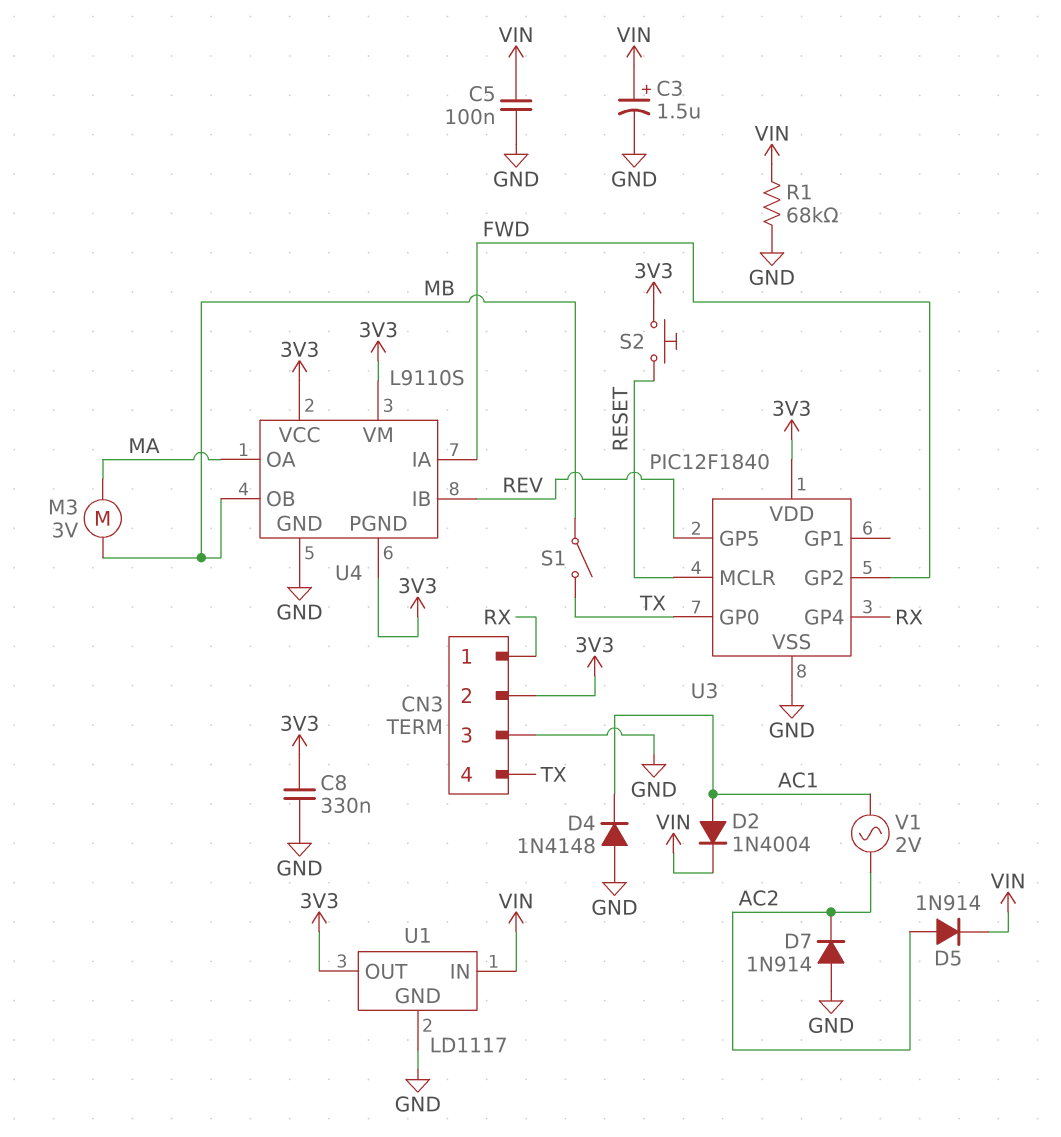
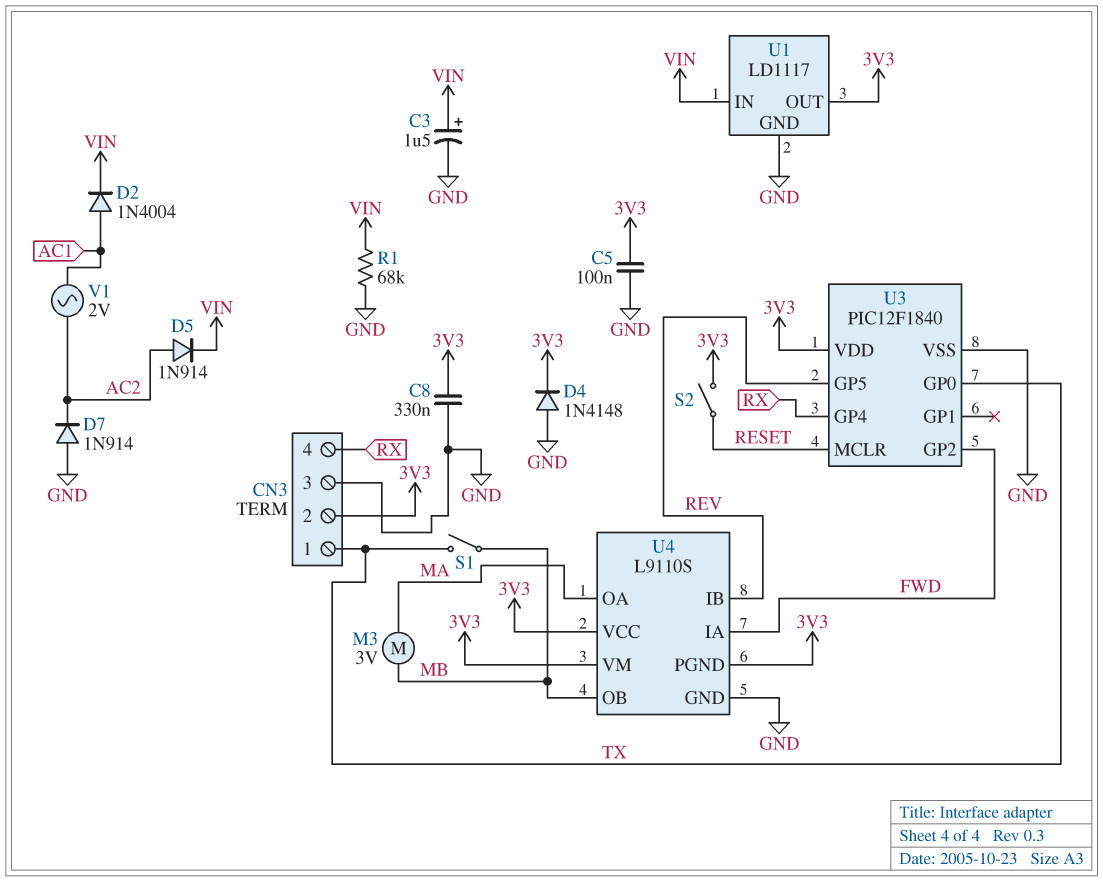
C5: 100nF (GND, VIN) -> 100nF (3V3, GND)
CN3 pin 1: RX -> TX
CN3 pin 4: TX -> RX
D4: diode 1N4148 (A GND, K AC1) -> diode 1N4148 (A GND, K 3V3)
S2: button (3V3, RESET) -> switch (3V3, RESET)

